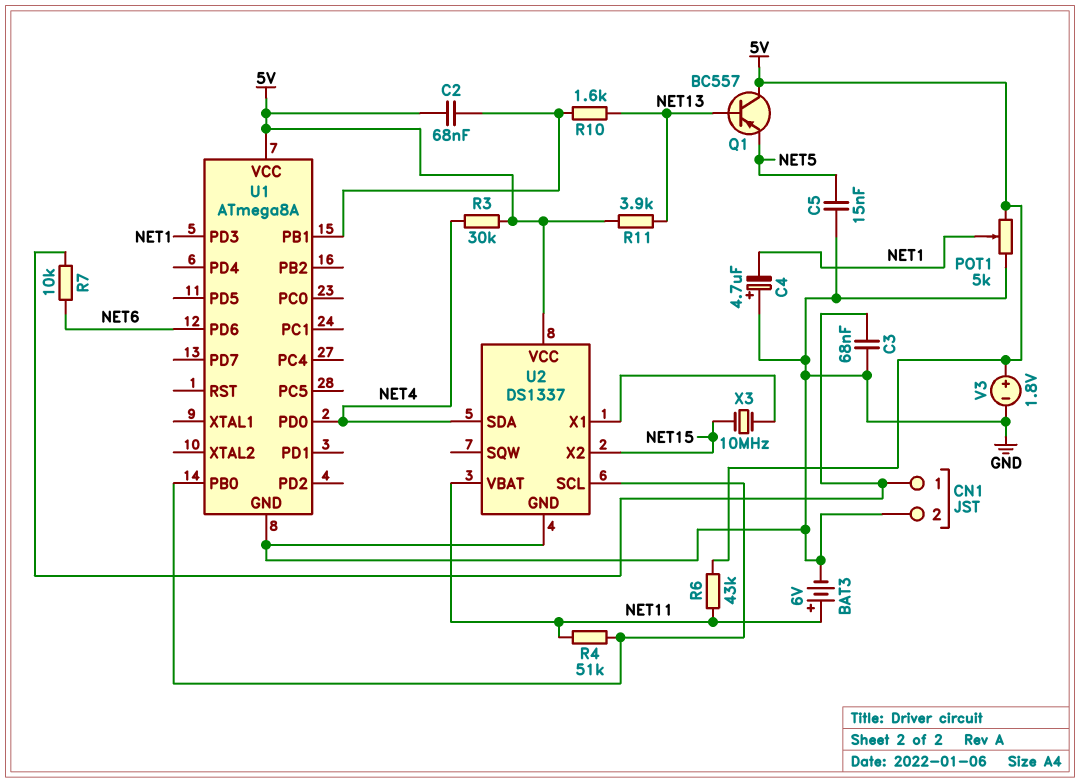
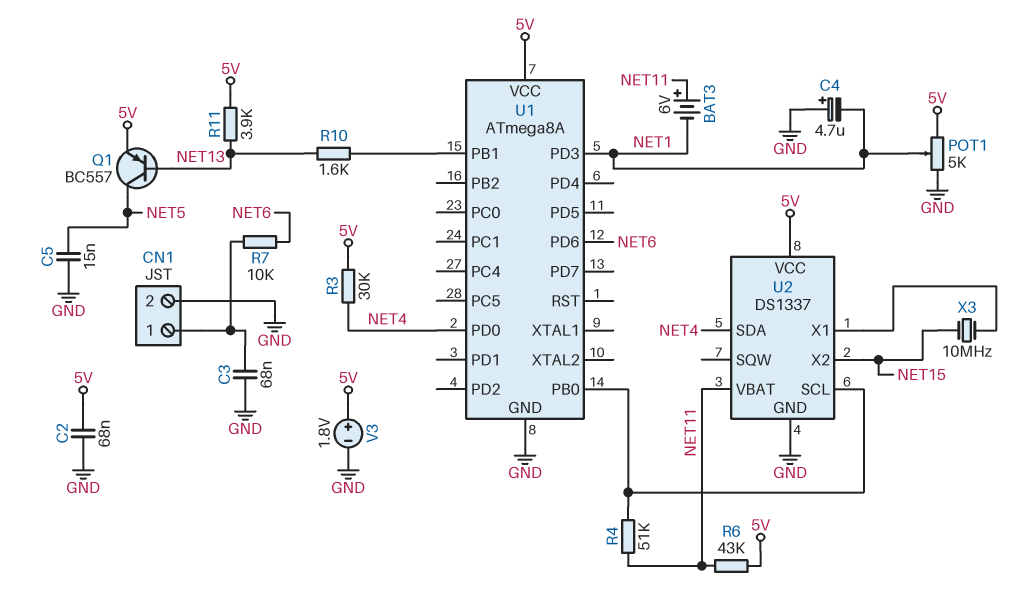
BAT3: 6V (plus NET11, minus GND) -> 6V (plus NET11, minus NET1)
C2: 68nF (5V, U1/PB1) -> 68nF (5V, GND)
Q1: PNP BC557 (B NET13, C 5V, E NET5) -> PNP BC557 (B NET13, C NET5, E 5V)

